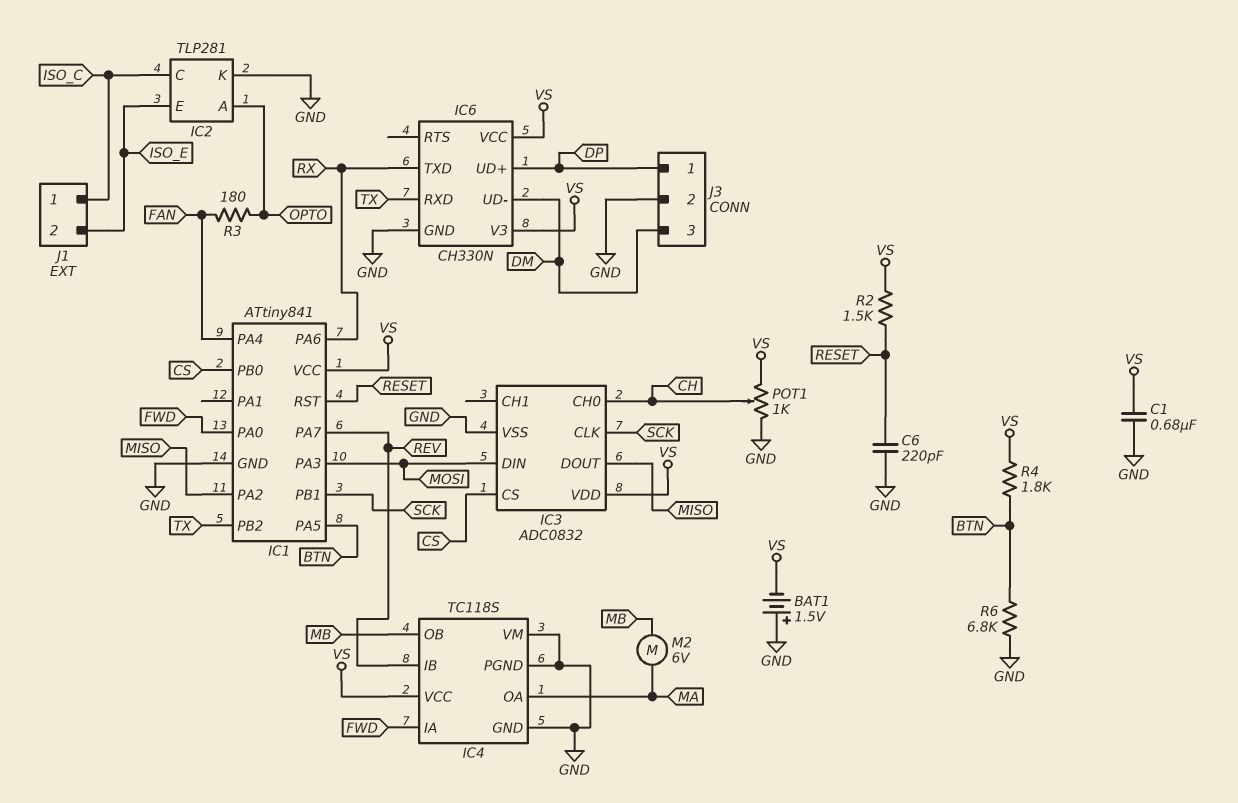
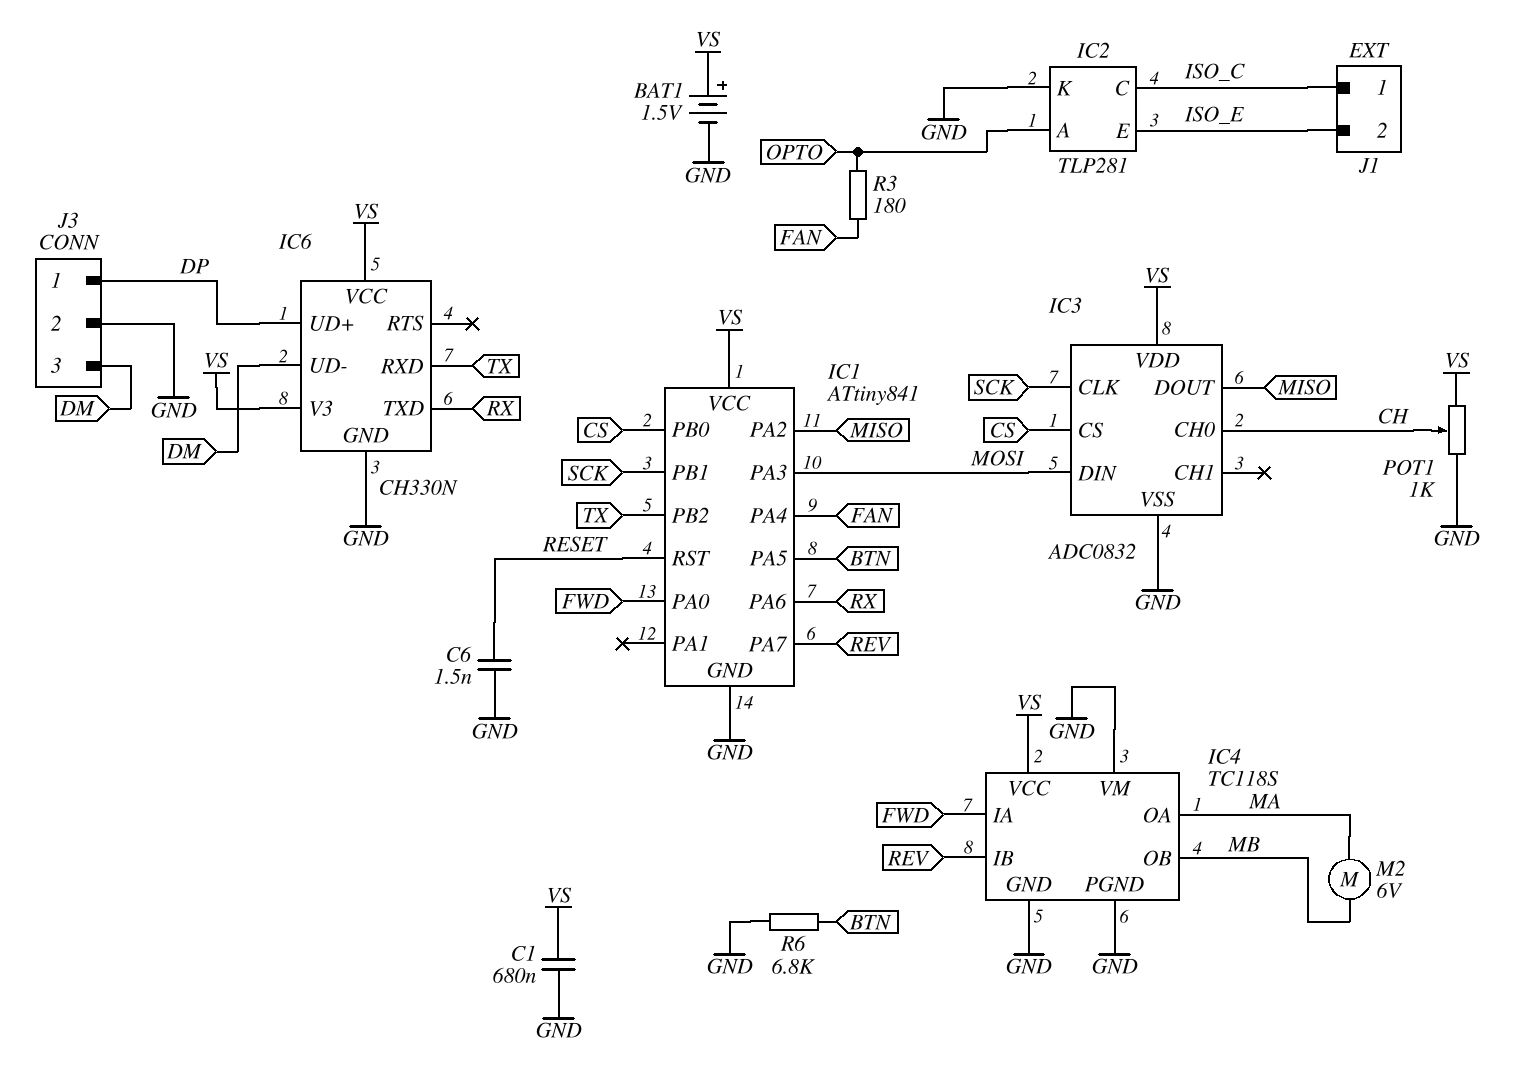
BAT1: 1.5V (plus GND, minus VS) -> 1.5V (plus VS, minus GND)
C6: 220pF (GND, RESET) -> 1.5nF (GND, RESET)
R2: 1.5k (RESET, VS) -> none
R4: 1.8k (BTN, VS) -> none

